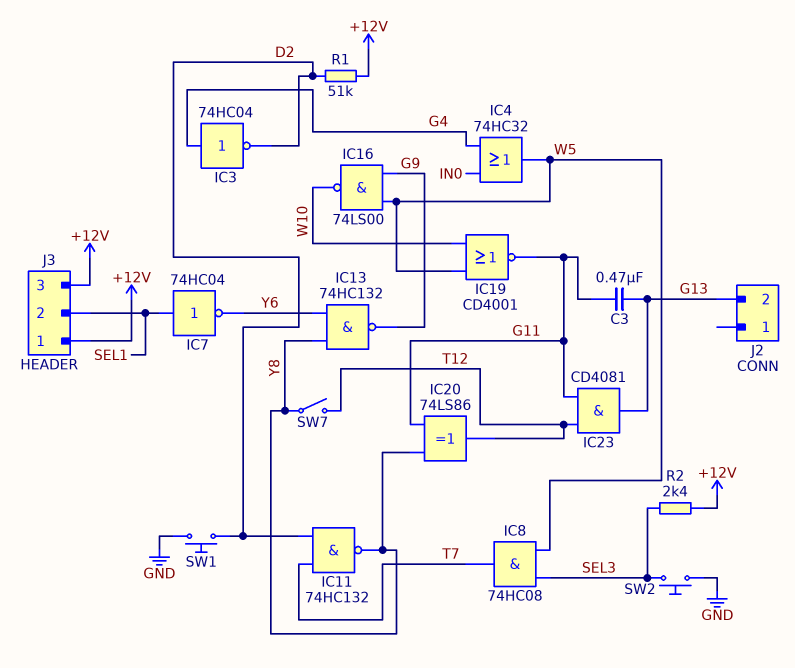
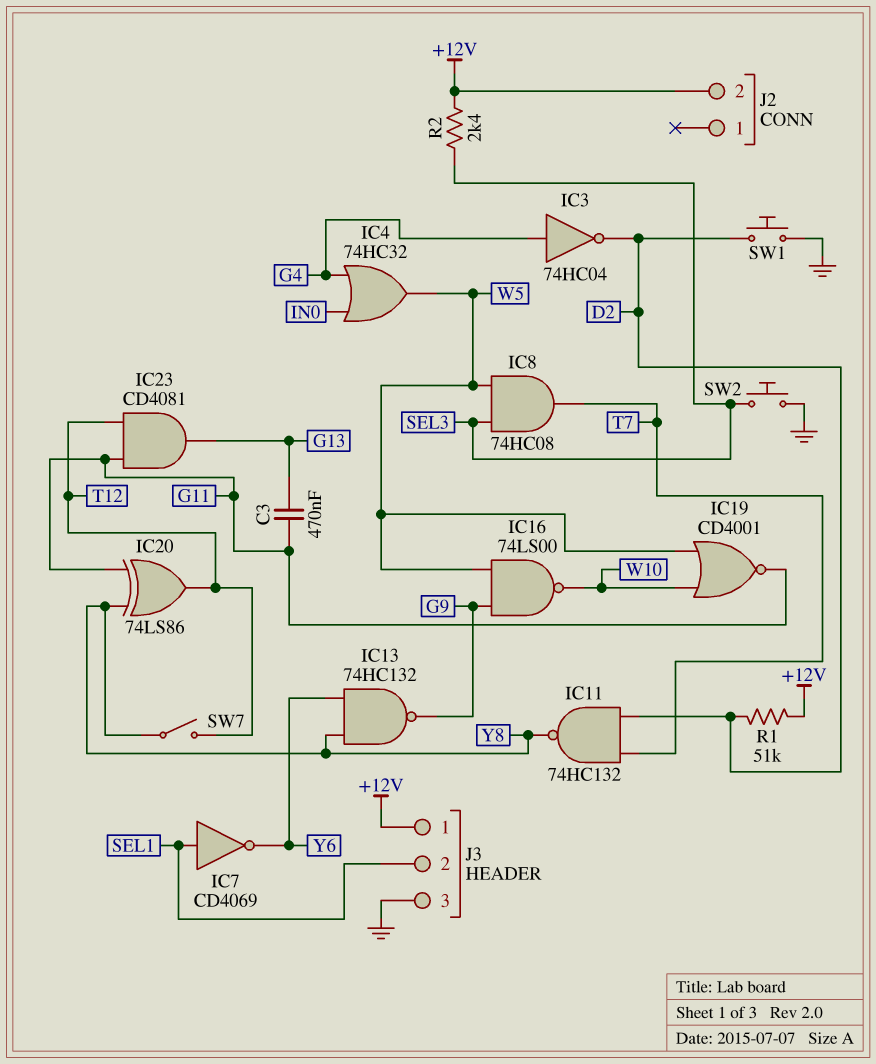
IC7: NOT 74HC04 (in SEL1, out Y6) -> NOT CD4069 (in SEL1, out Y6)
J2 pin 2: G13 -> +12V
J3 pin 3: +12V -> GND

